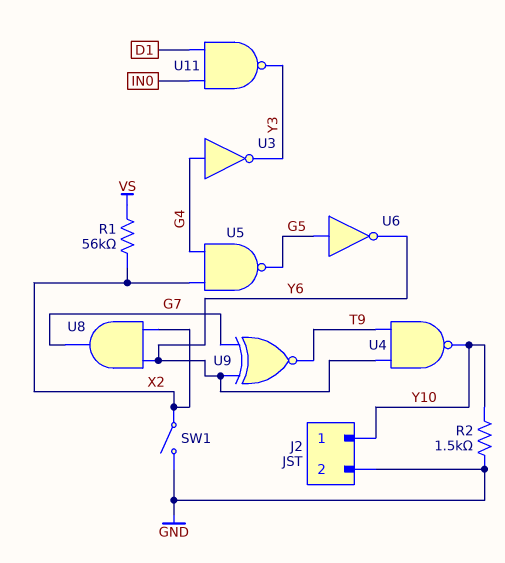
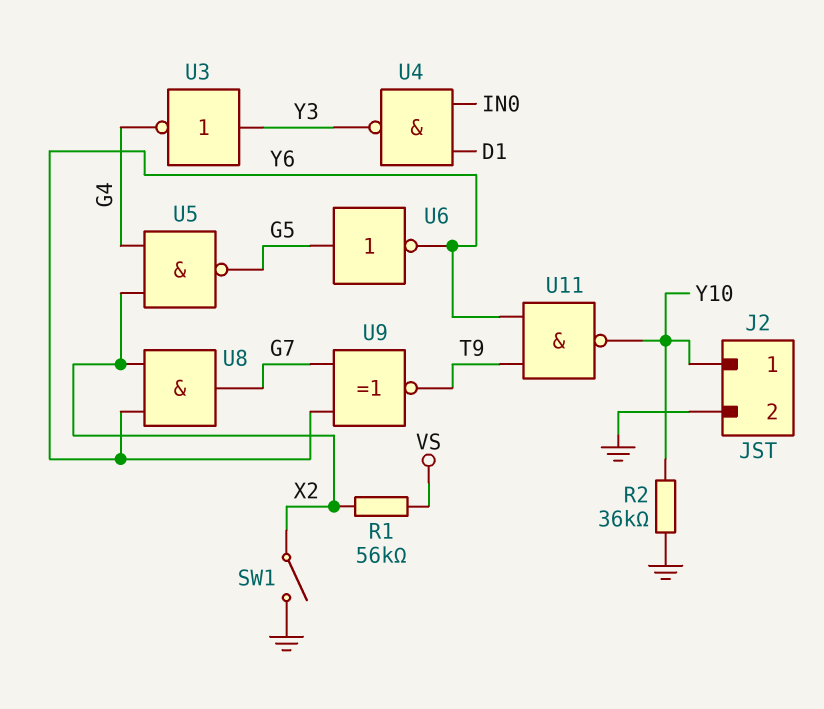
R2: 1.5k (GND, Y10) -> 36k (GND, Y10)
U3: NOT (in G4, out Y3) -> NOT (in Y3, out G4)
U4: NAND (in T9, in Y6, out Y10) -> NAND (in D1, in IN0, out Y3)
U11: NAND (in D1, in IN0, out Y3) -> NAND (in T9, in Y6, out Y10)

